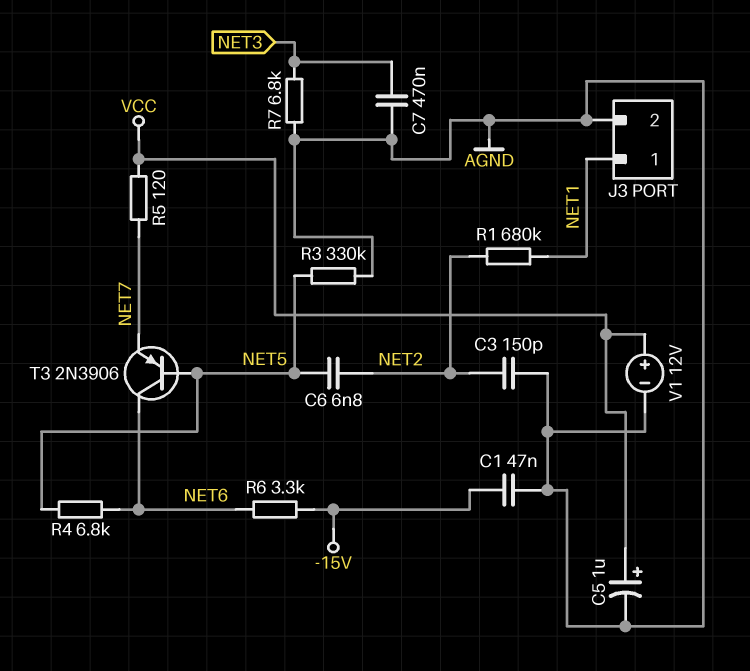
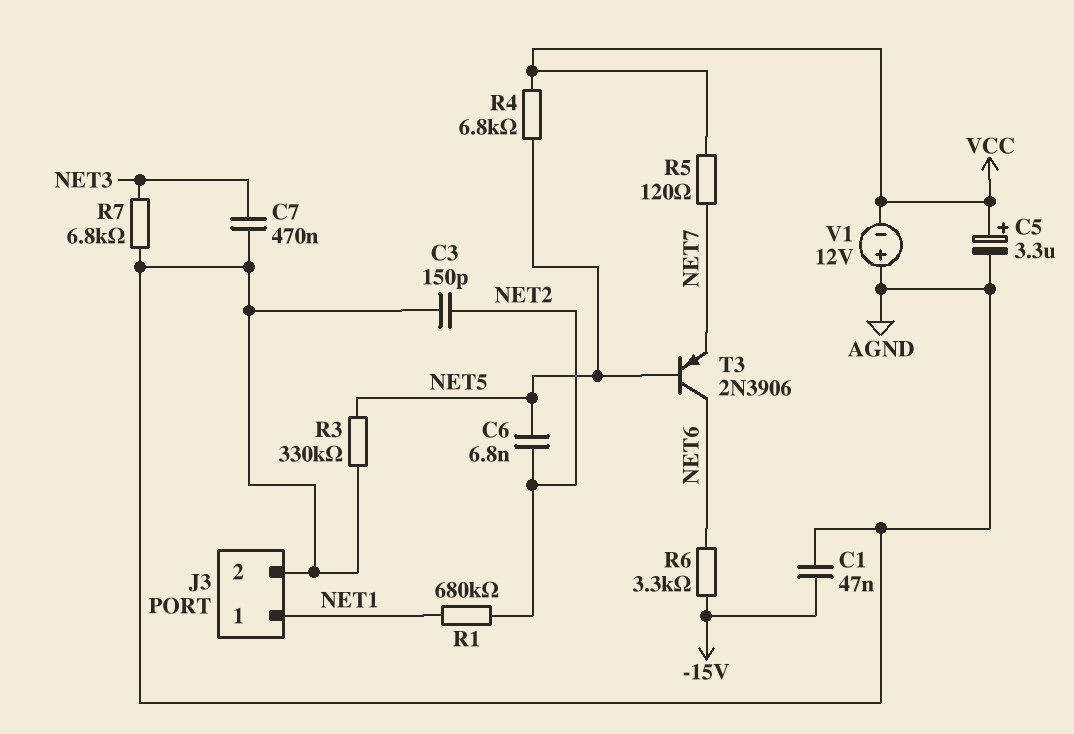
C5: 1uF (plus VCC, minus AGND) -> 3.3uF (plus VCC, minus AGND)
R4: 6.8k (NET5, NET6) -> 6.8k (NET5, VCC)
V1: 12V (plus VCC, minus AGND) -> 12V (plus AGND, minus VCC)

